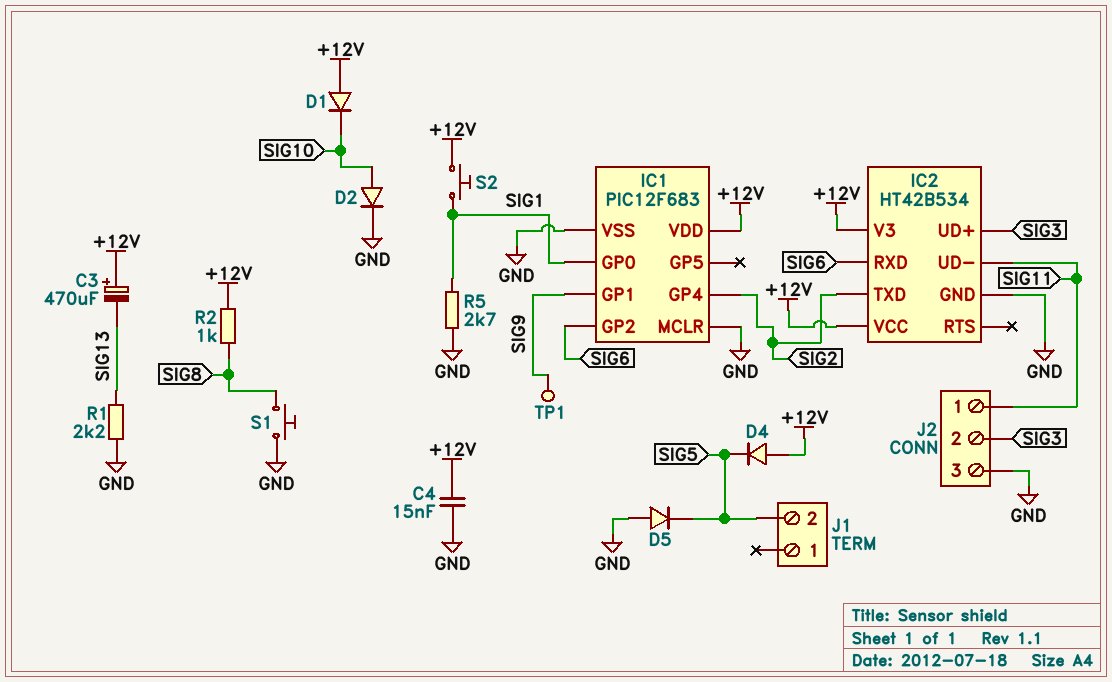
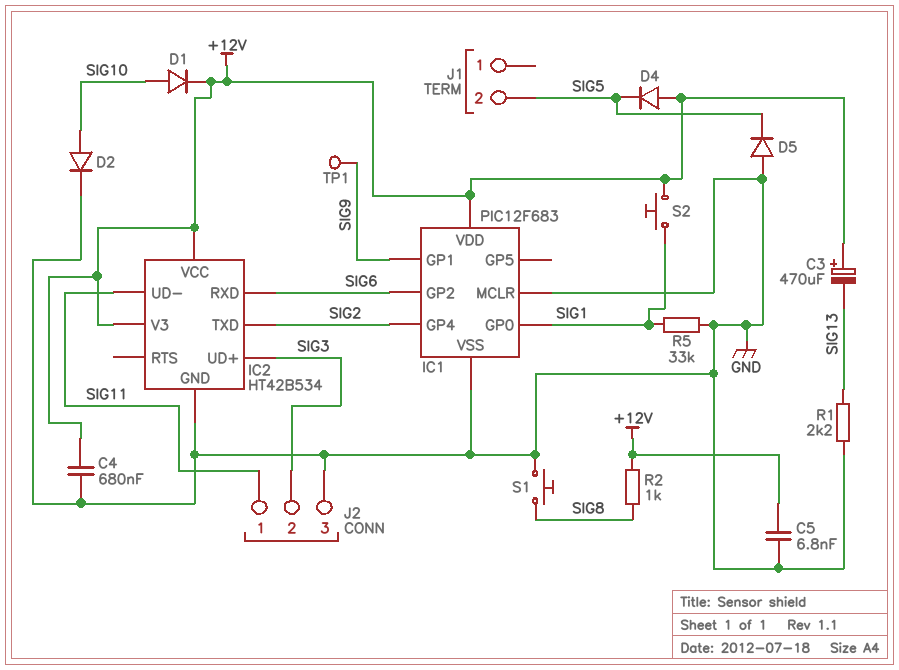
C4: 15nF (+12V, GND) -> 680nF (+12V, GND)
C5: none -> 6.8nF (+12V, GND)
D1: diode (A +12V, K SIG10) -> diode (A SIG10, K +12V)
R5: 2.7k (GND, SIG1) -> 33k (GND, SIG1)

